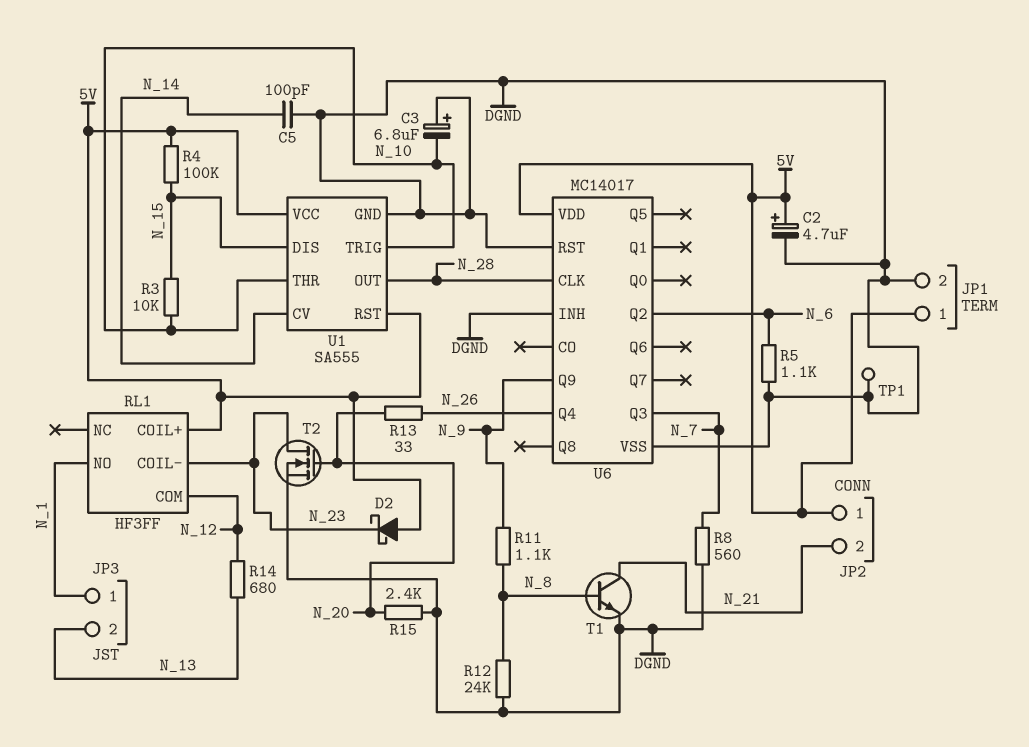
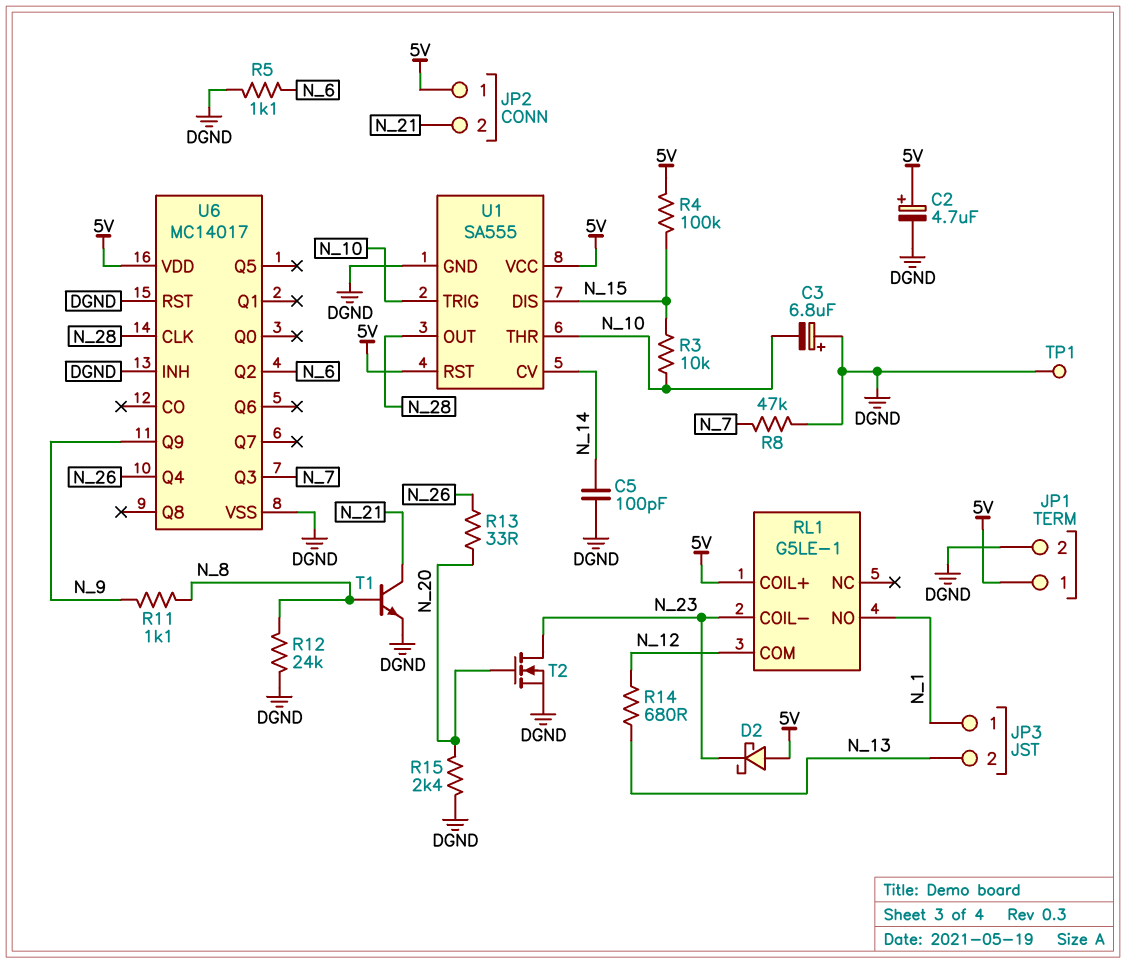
R8: 560 (DGND, N_7) -> 47k (DGND, N_7)
RL1: HF3FF -> G5LE-1

